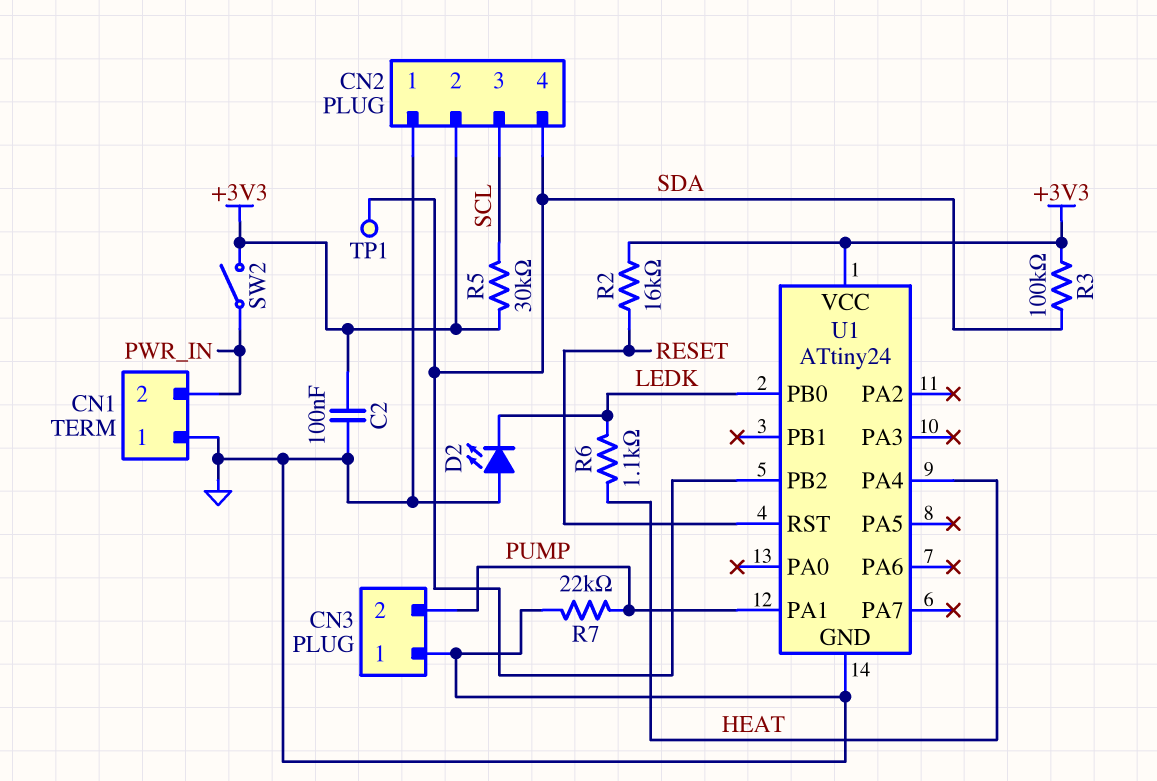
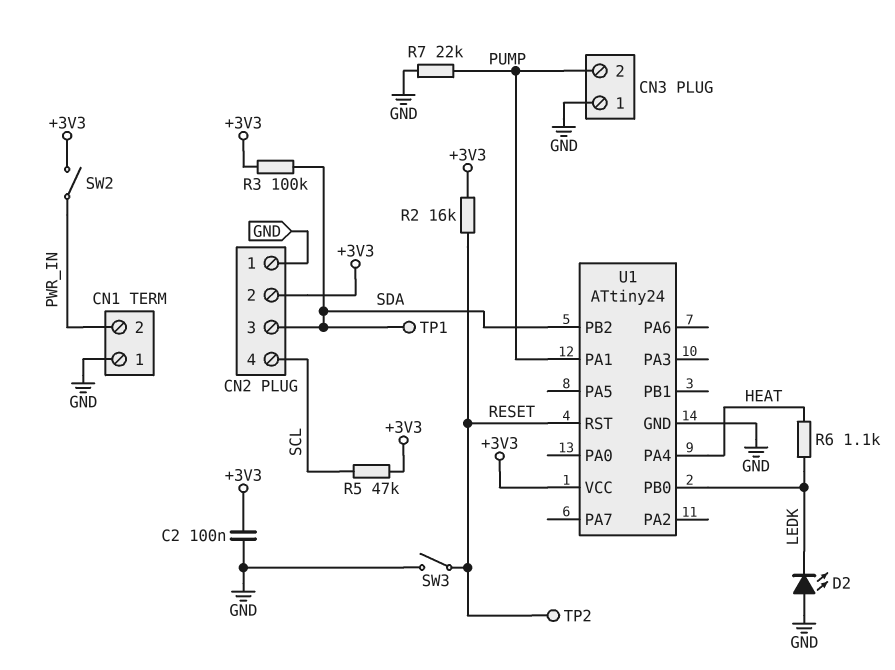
CN2 pin 3: SCL -> SDA
CN2 pin 4: SDA -> SCL
R5: 30k (+3V3, SCL) -> 47k (+3V3, SCL)
SW3: none -> switch (GND, RESET)
TP2: none -> test point (RESET)

